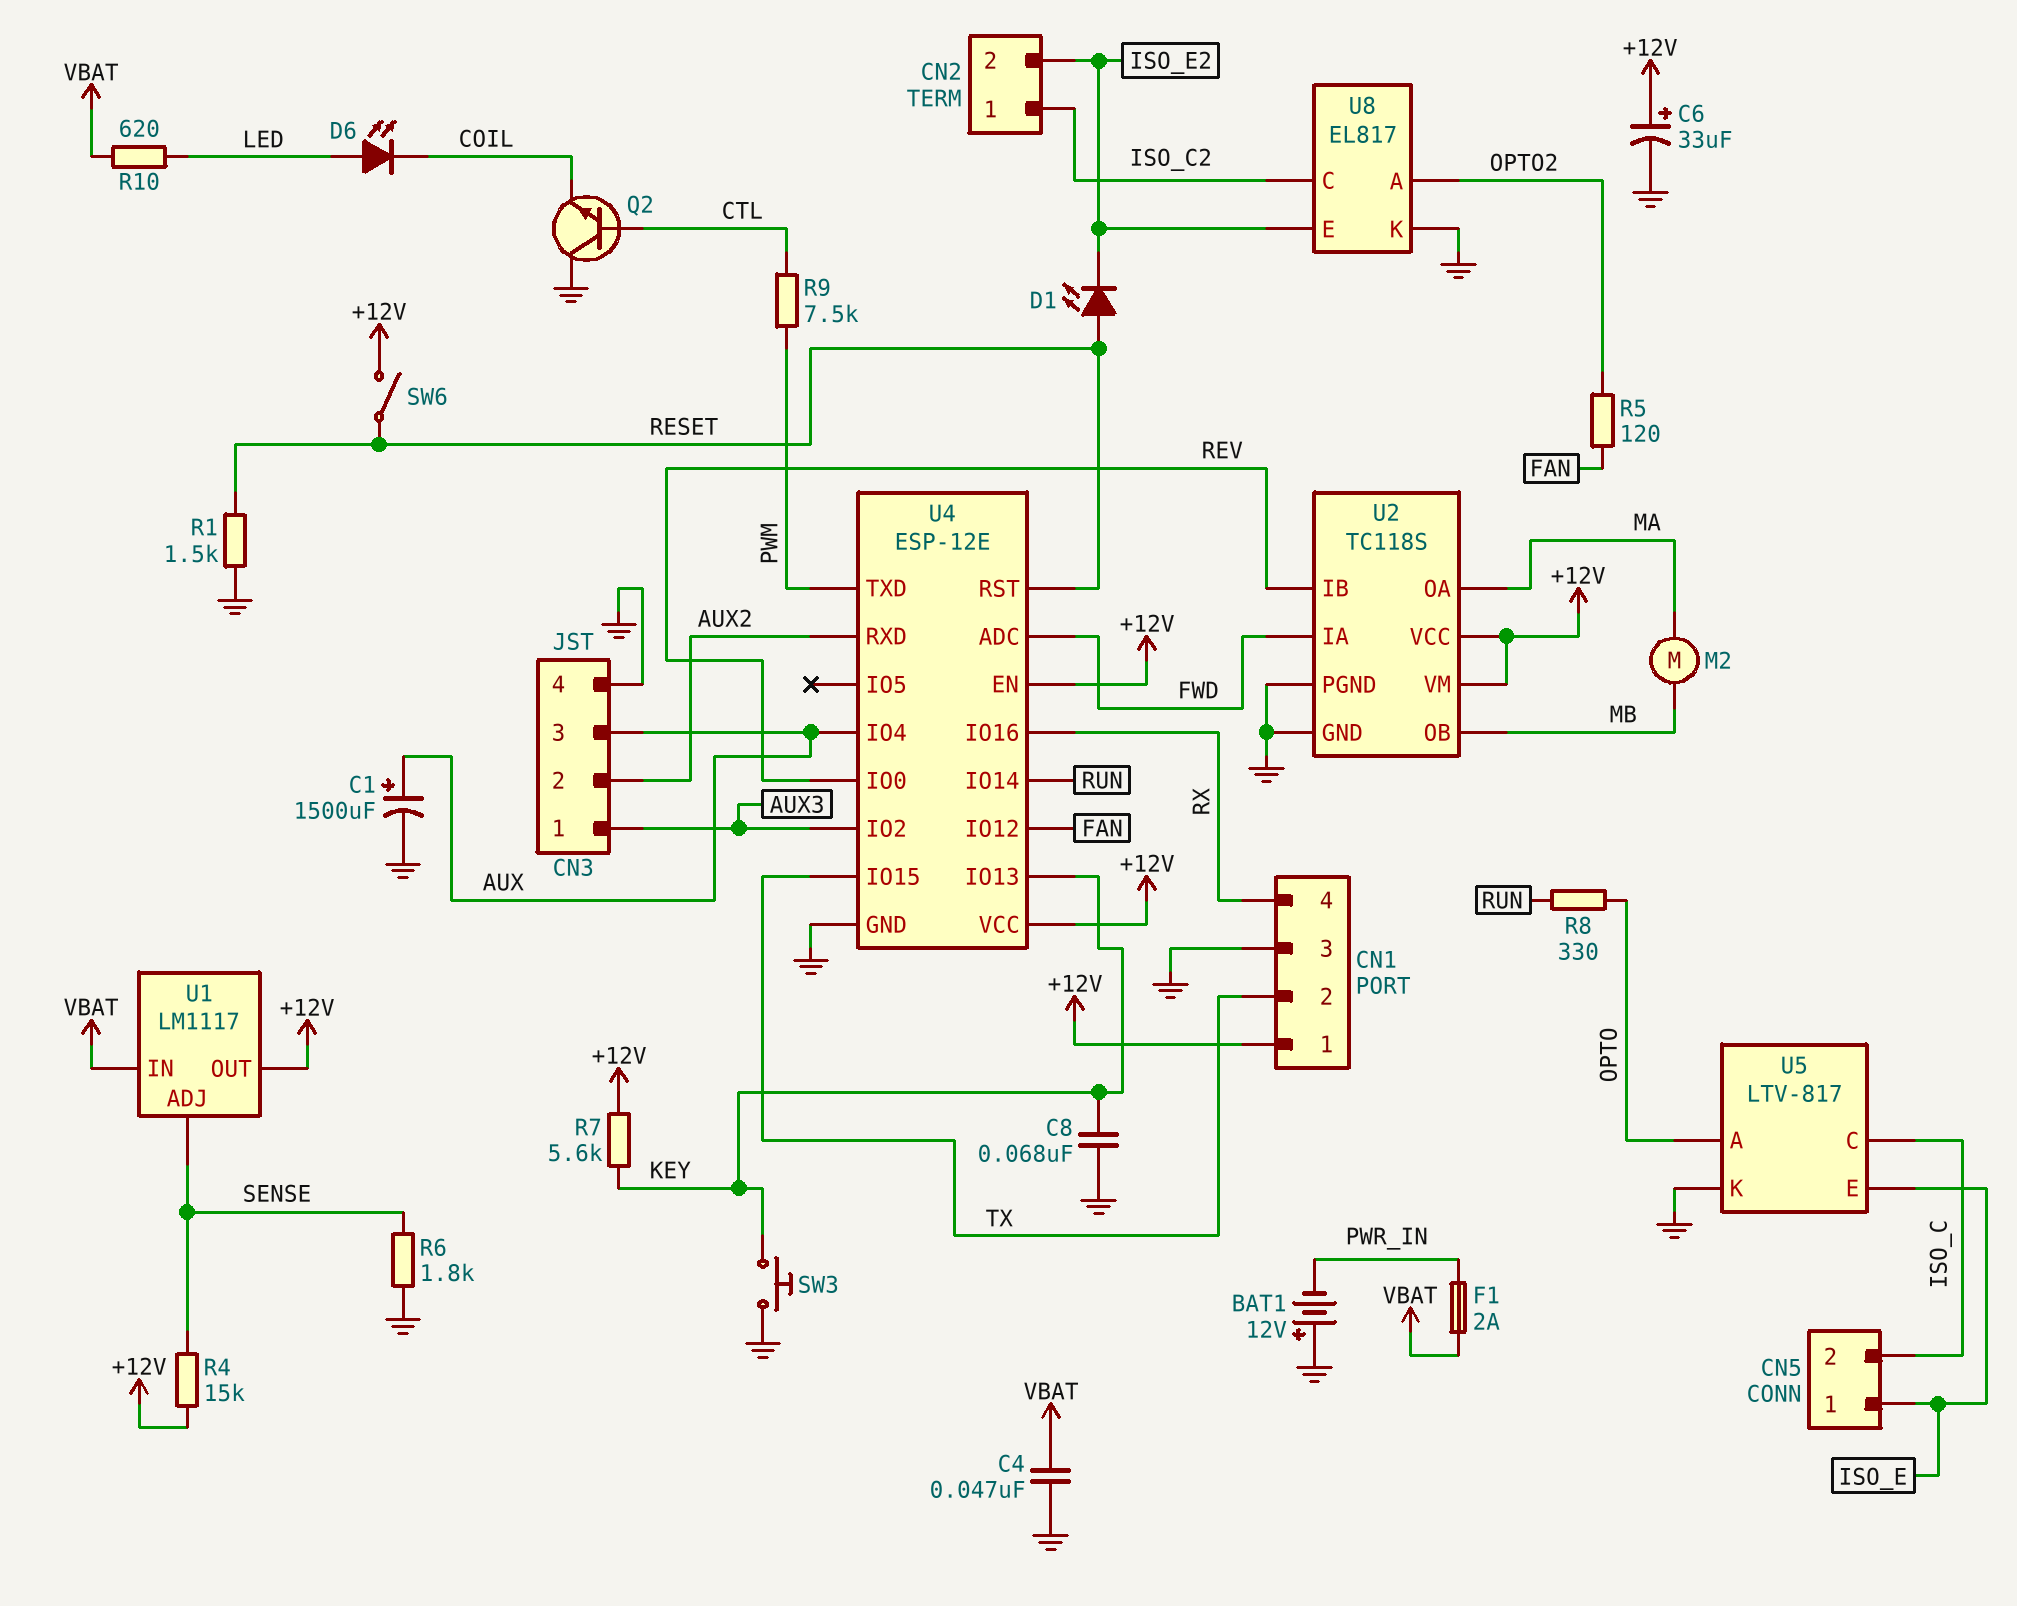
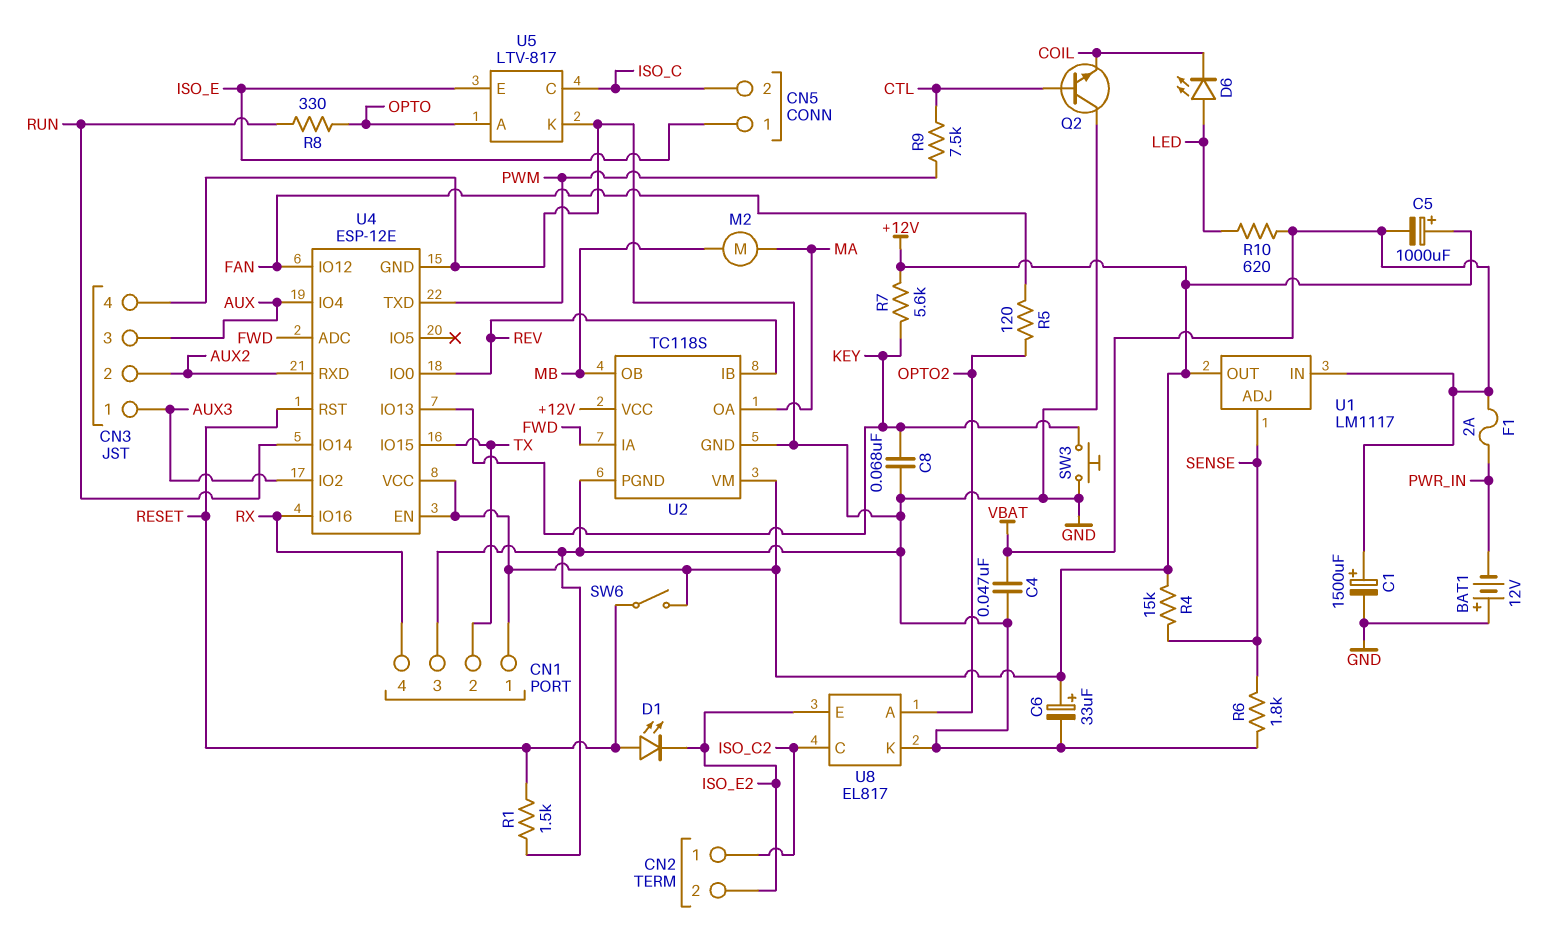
C1: 1500uF (plus AUX, minus GND) -> 1500uF (plus VBAT, minus GND)
C5: none -> 1000uF (plus +12V, minus VBAT)

